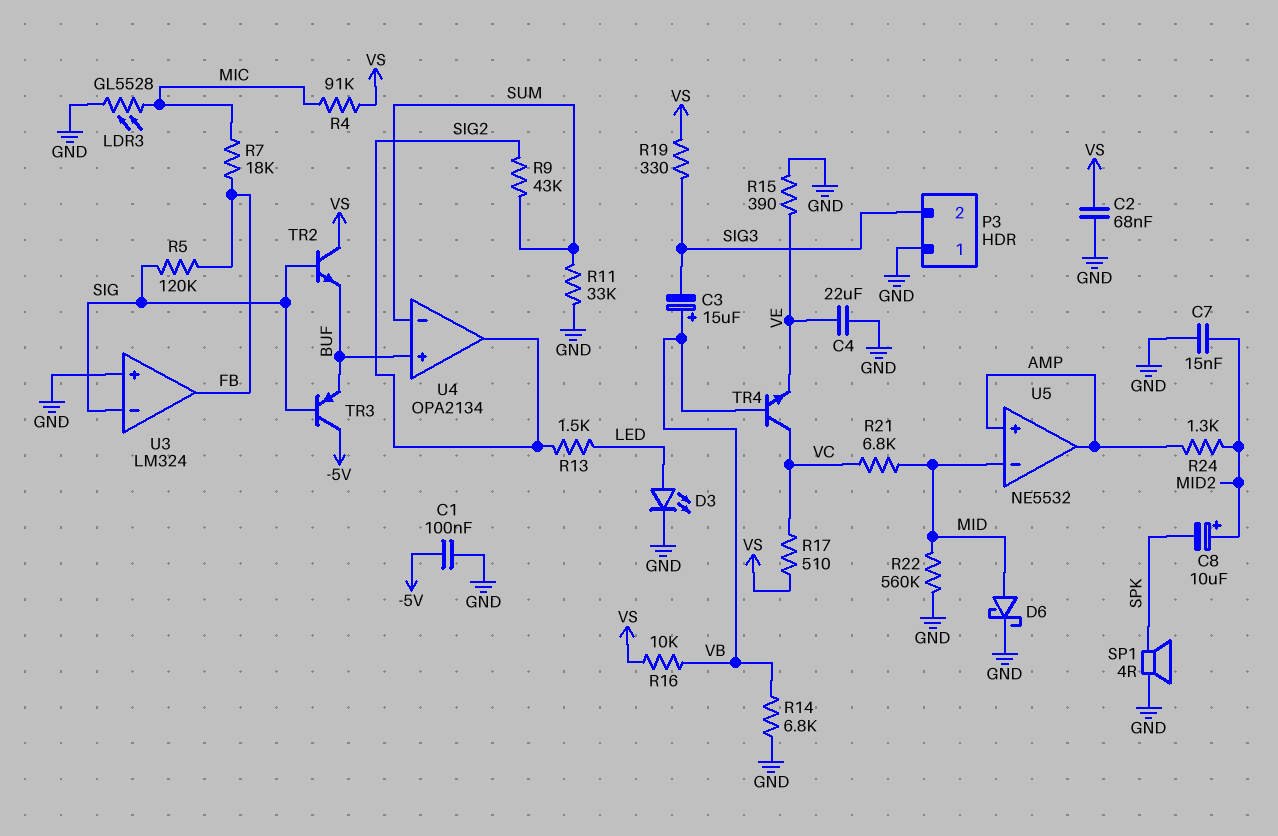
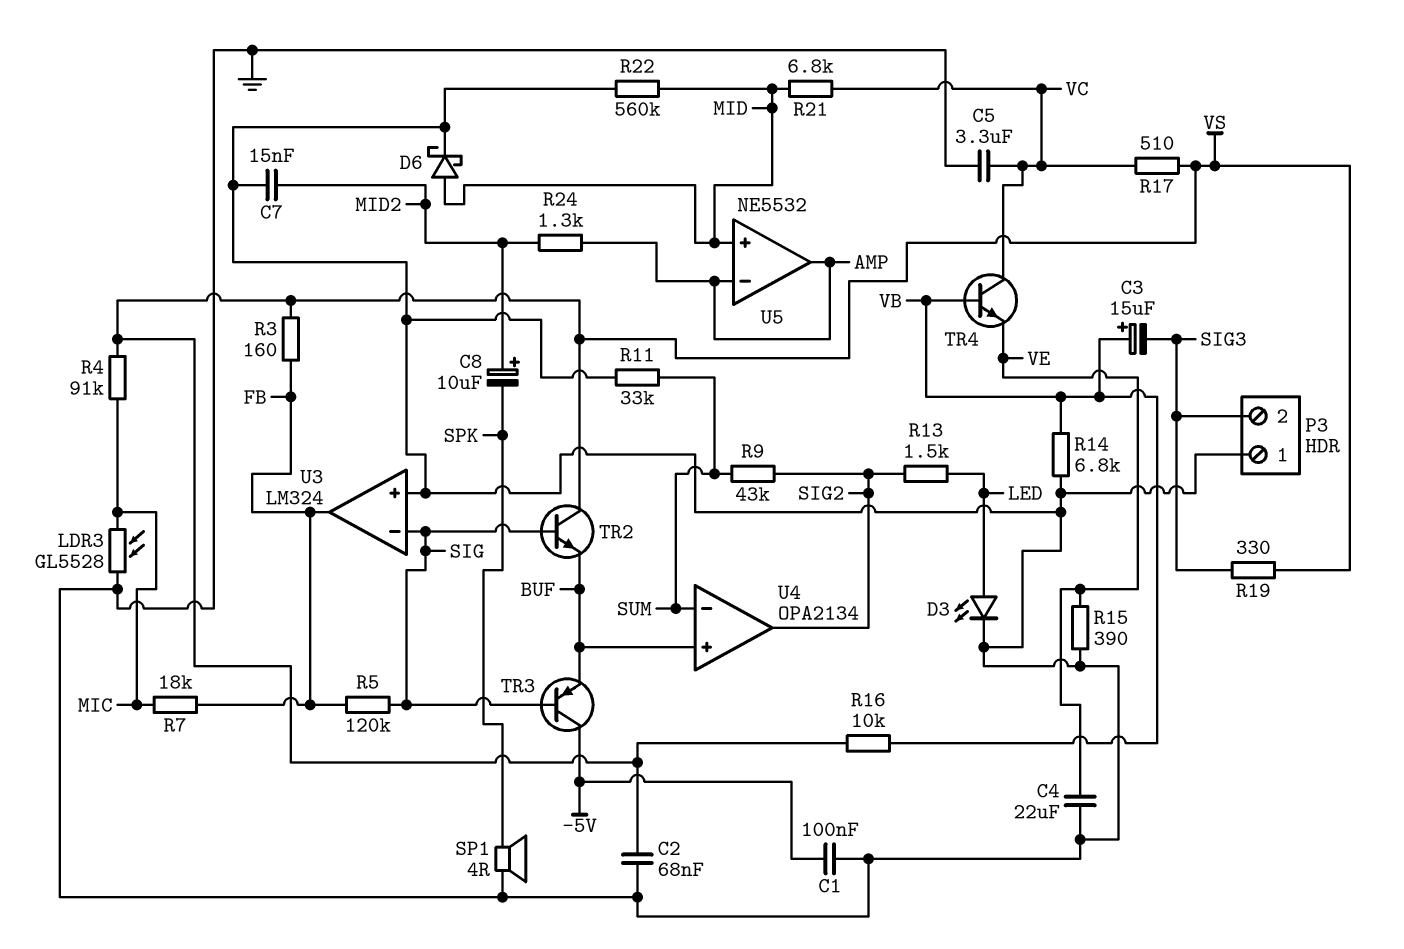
C5: none -> 3.3uF (GND, VC)
R3: none -> 160 (FB, VS)
U5 pin in+: AMP -> MID
U5 pin in-: MID -> AMP

